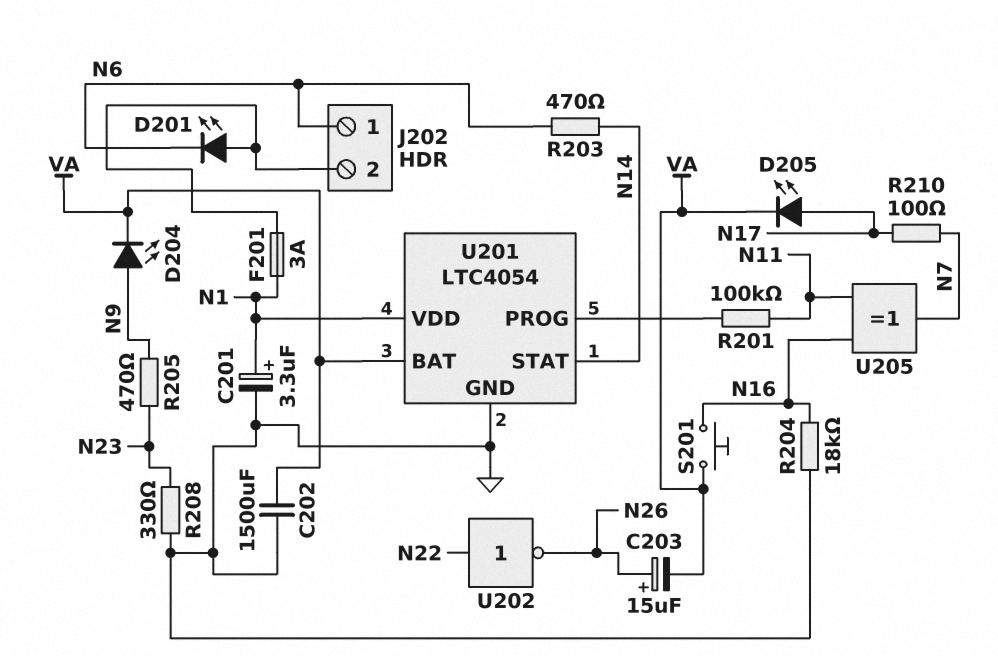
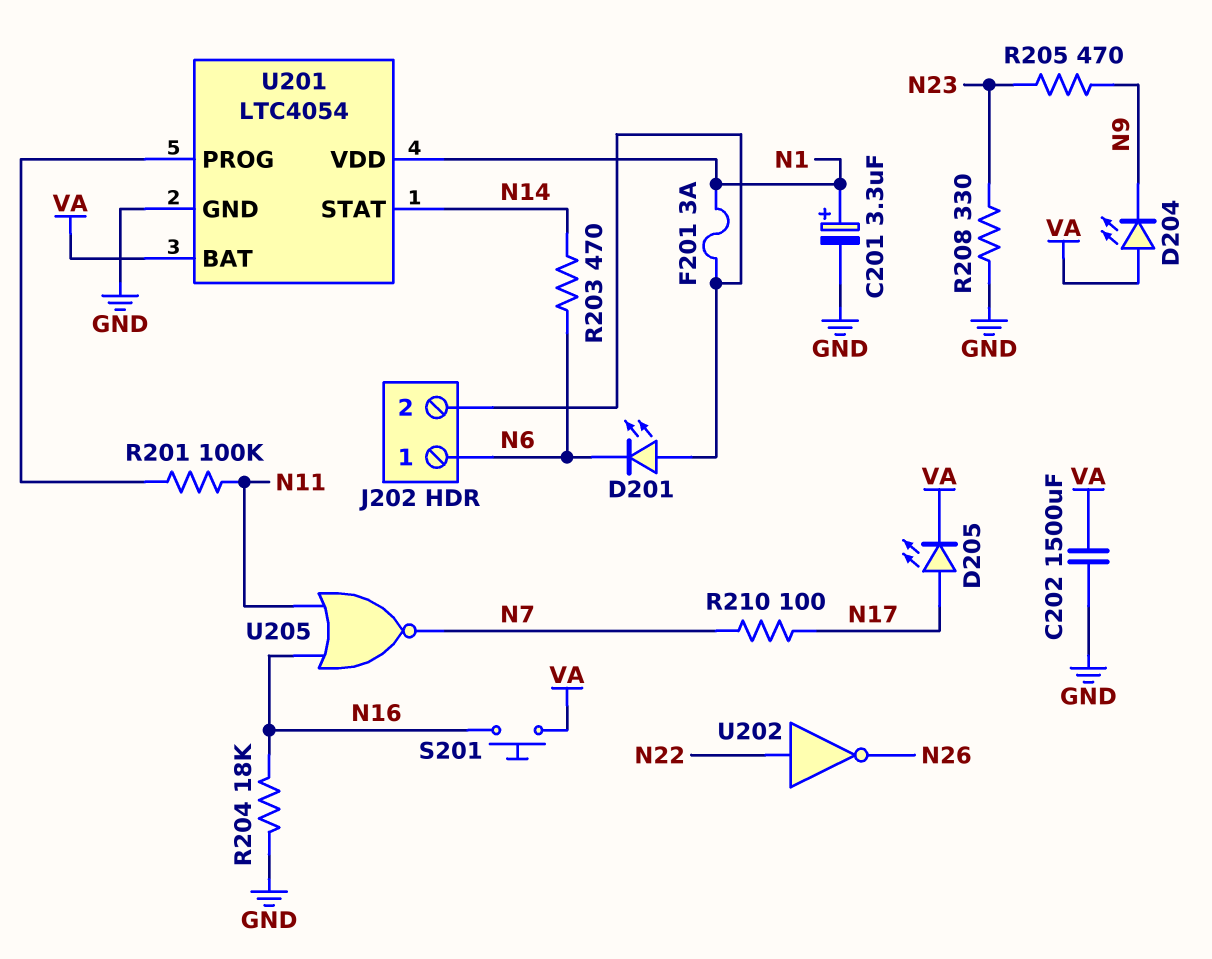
C203: 15uF (plus N26, minus VA) -> none
D204: LED (A N9, K VA) -> LED (A VA, K N9)
U205: XOR (in N11, in N16, out N7) -> NOR (in N11, in N16, out N7)

